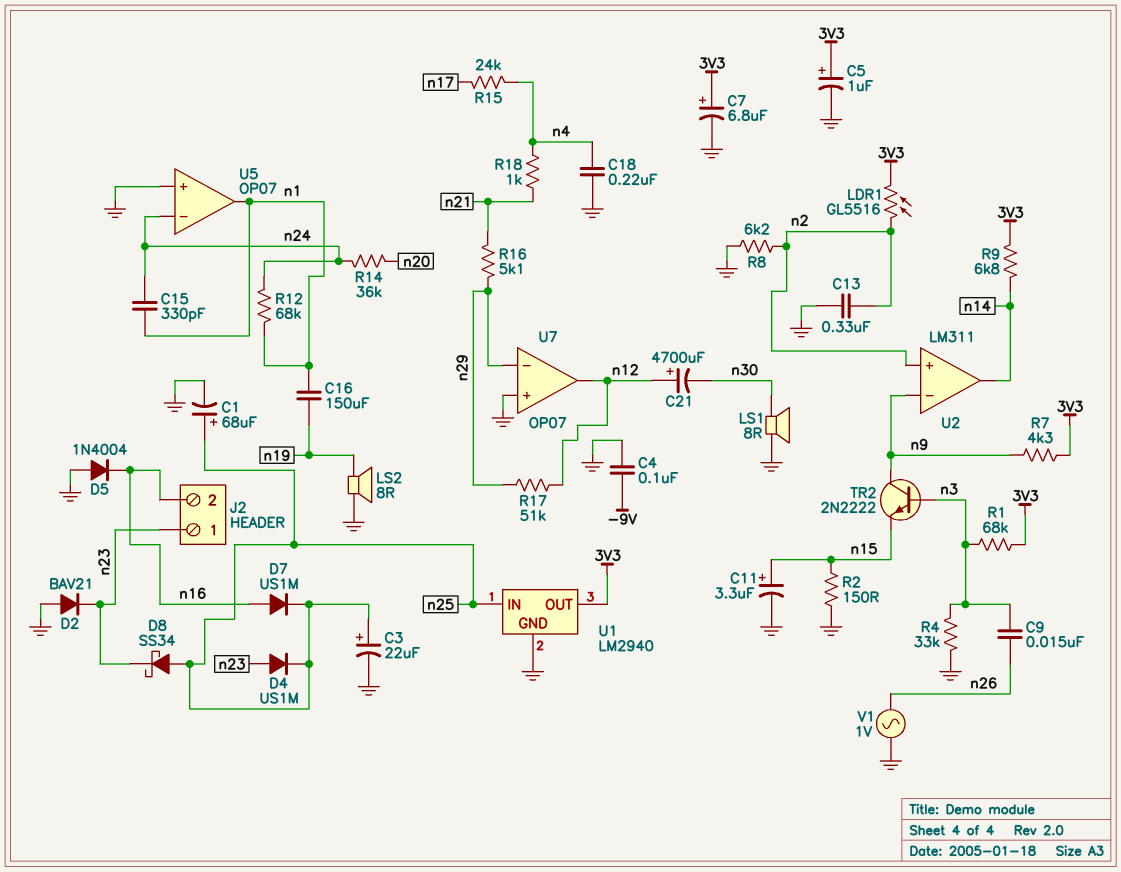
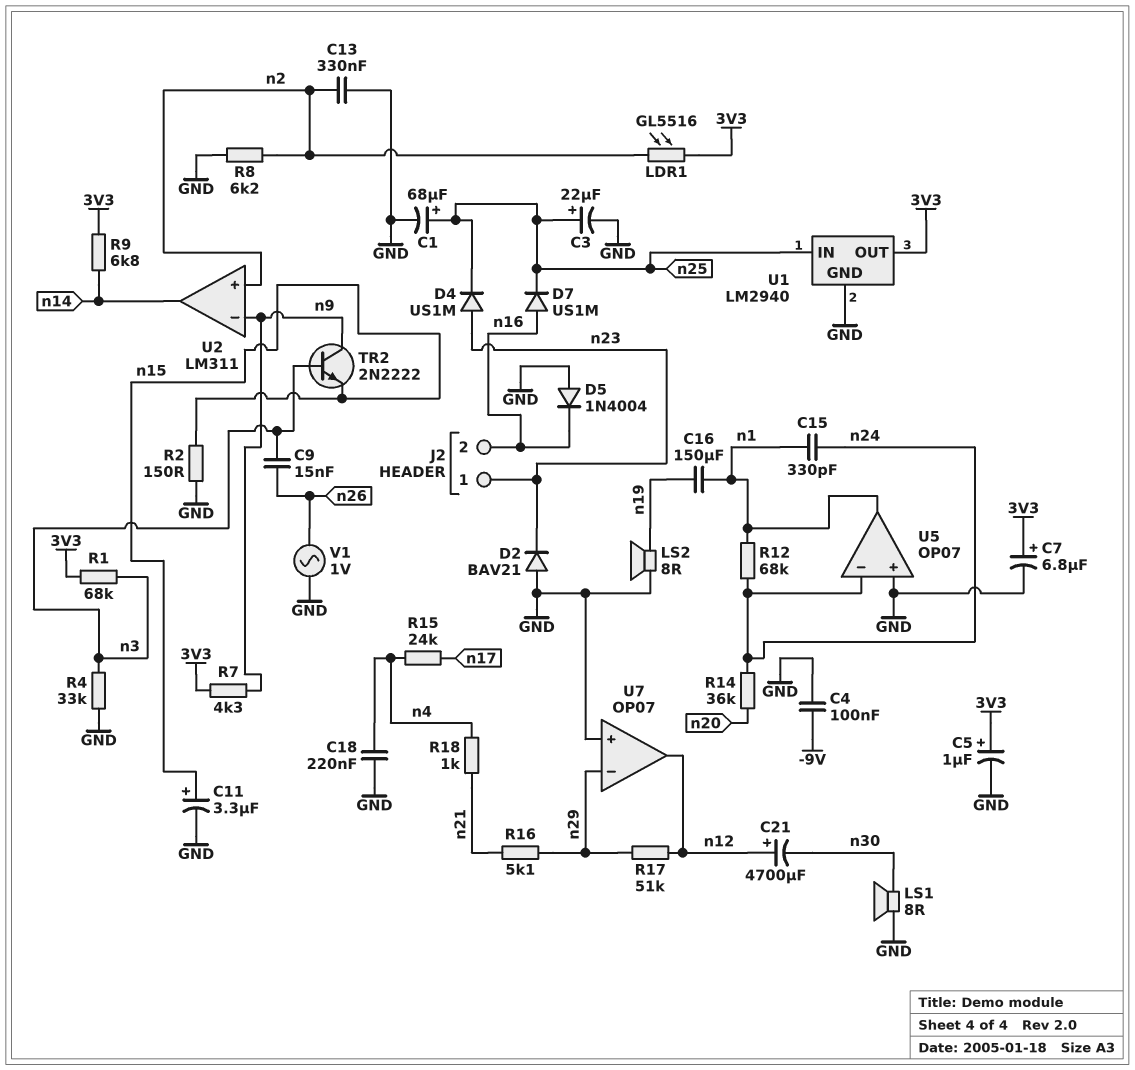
D8: schottky SS34 (A n25, K n23) -> none

